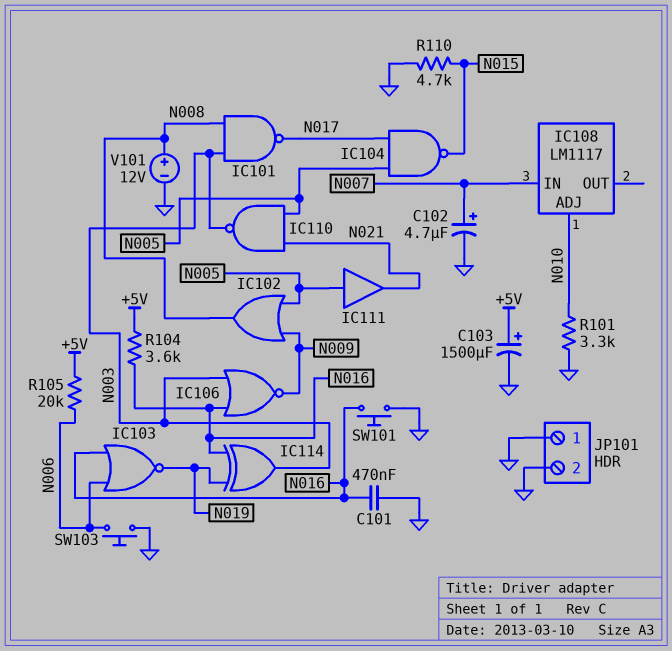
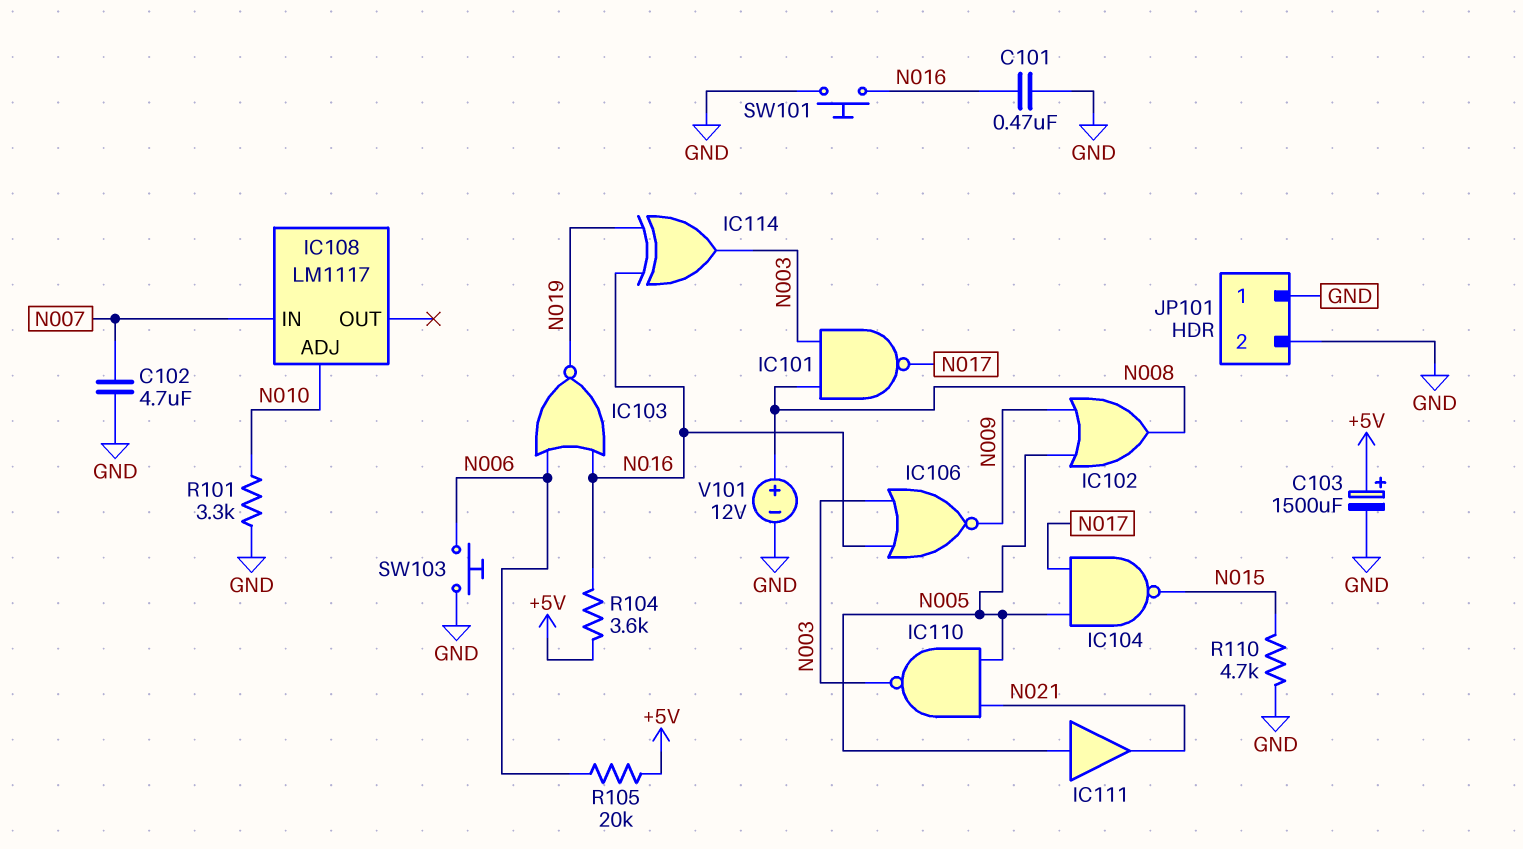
C102: 4.7uF (plus N007, minus GND) -> 4.7uF (GND, N007)

